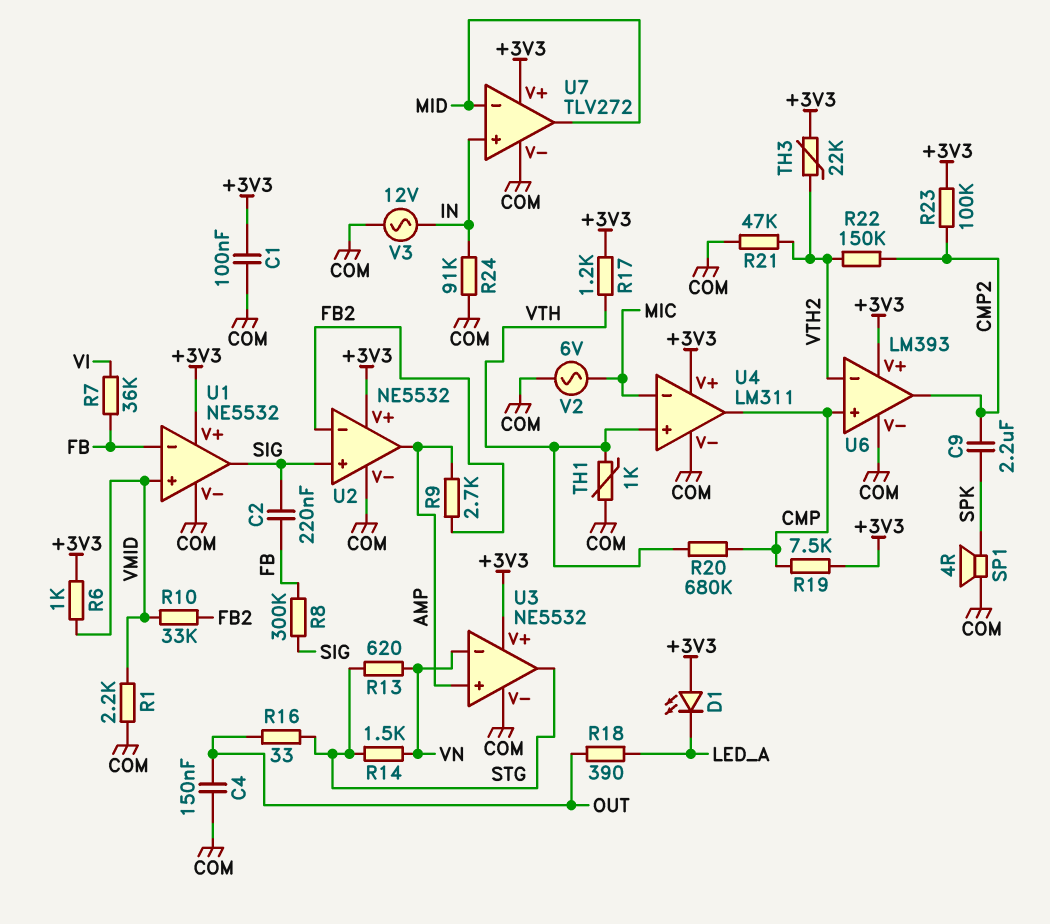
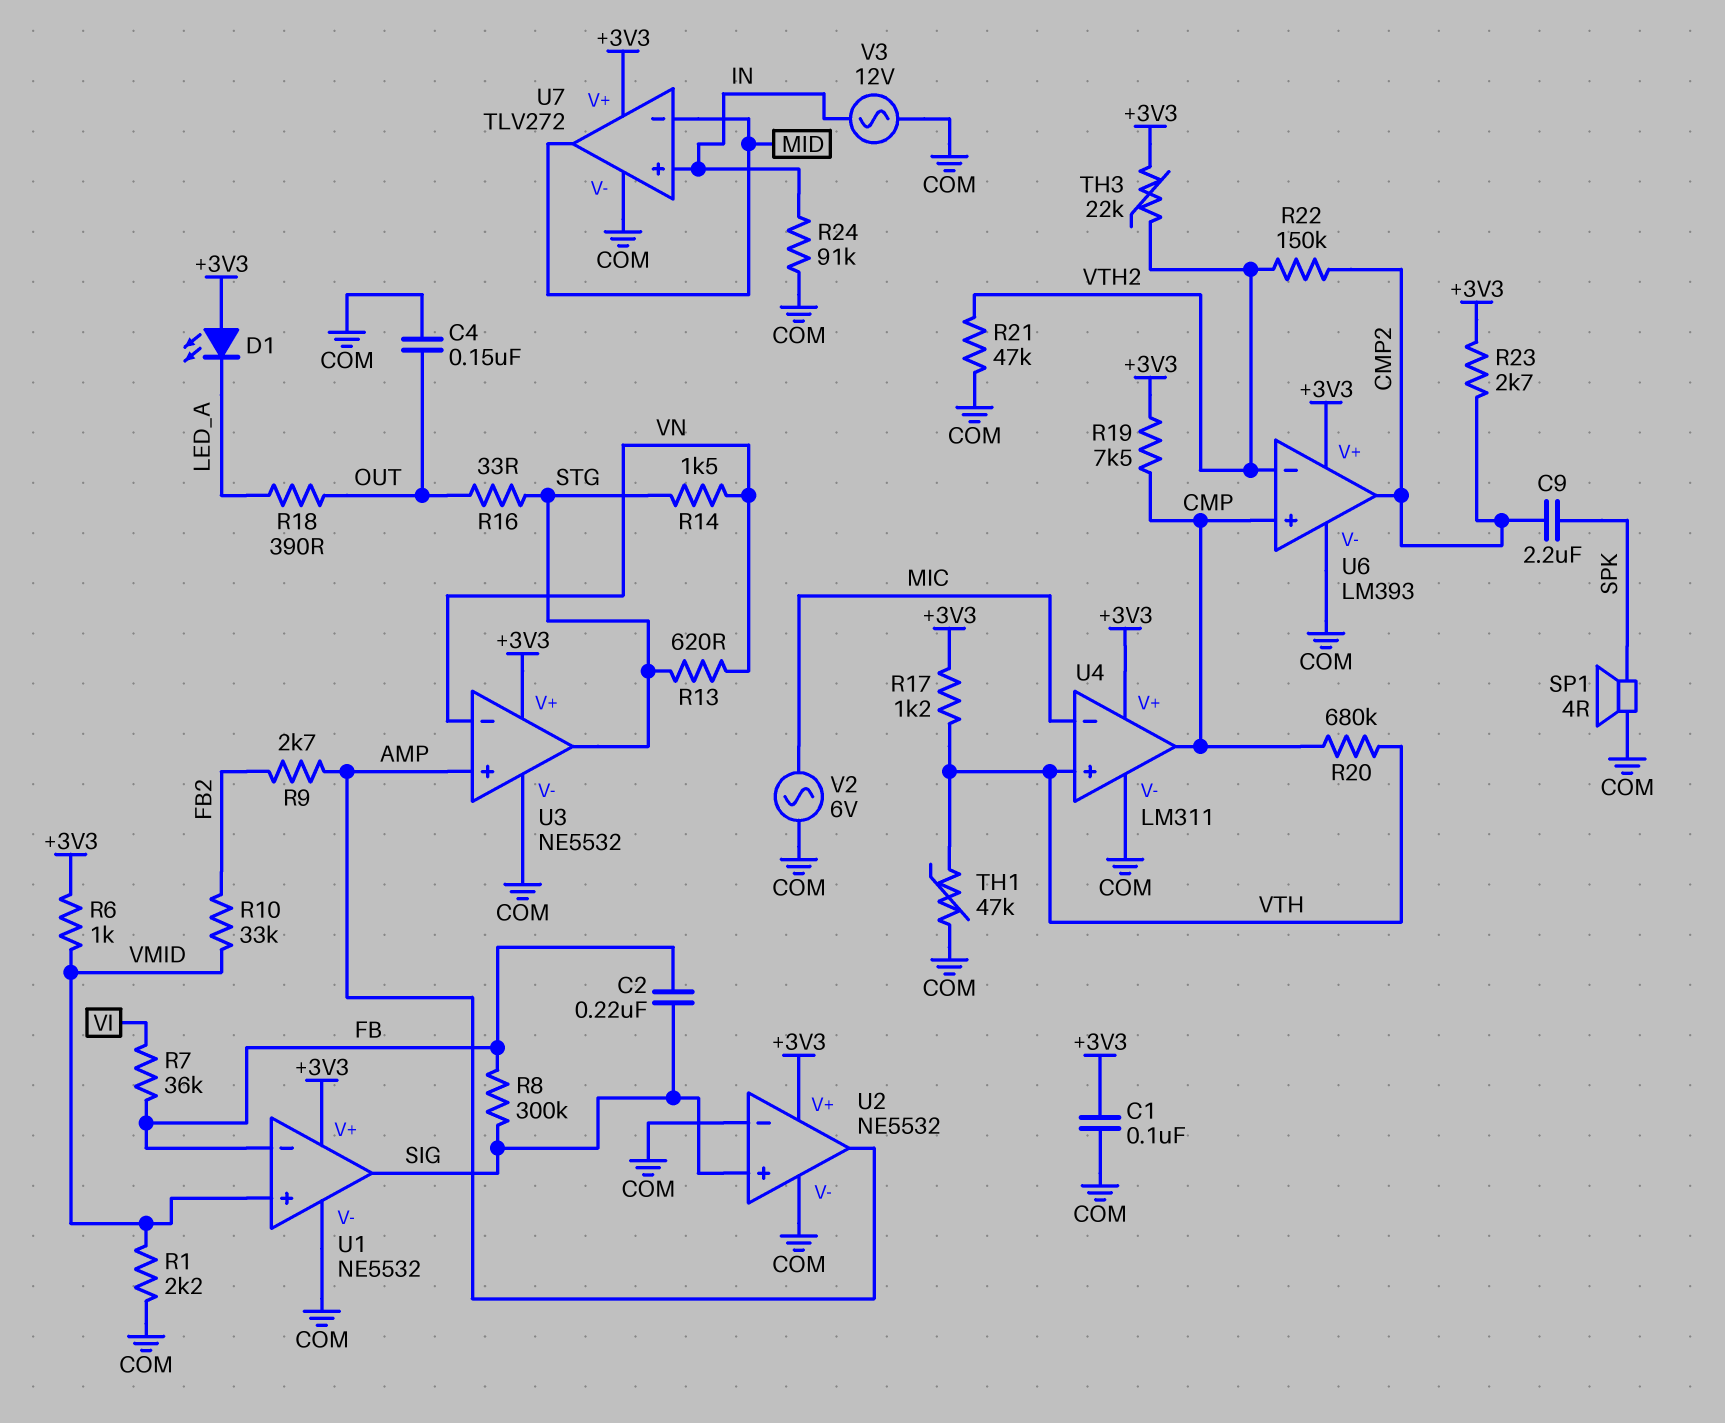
R23: 100k (+3V3, CMP2) -> 2.7k (+3V3, CMP2)
TH1: 1k (COM, VTH) -> 47k (COM, VTH)
U2 pin in-: FB2 -> COM

